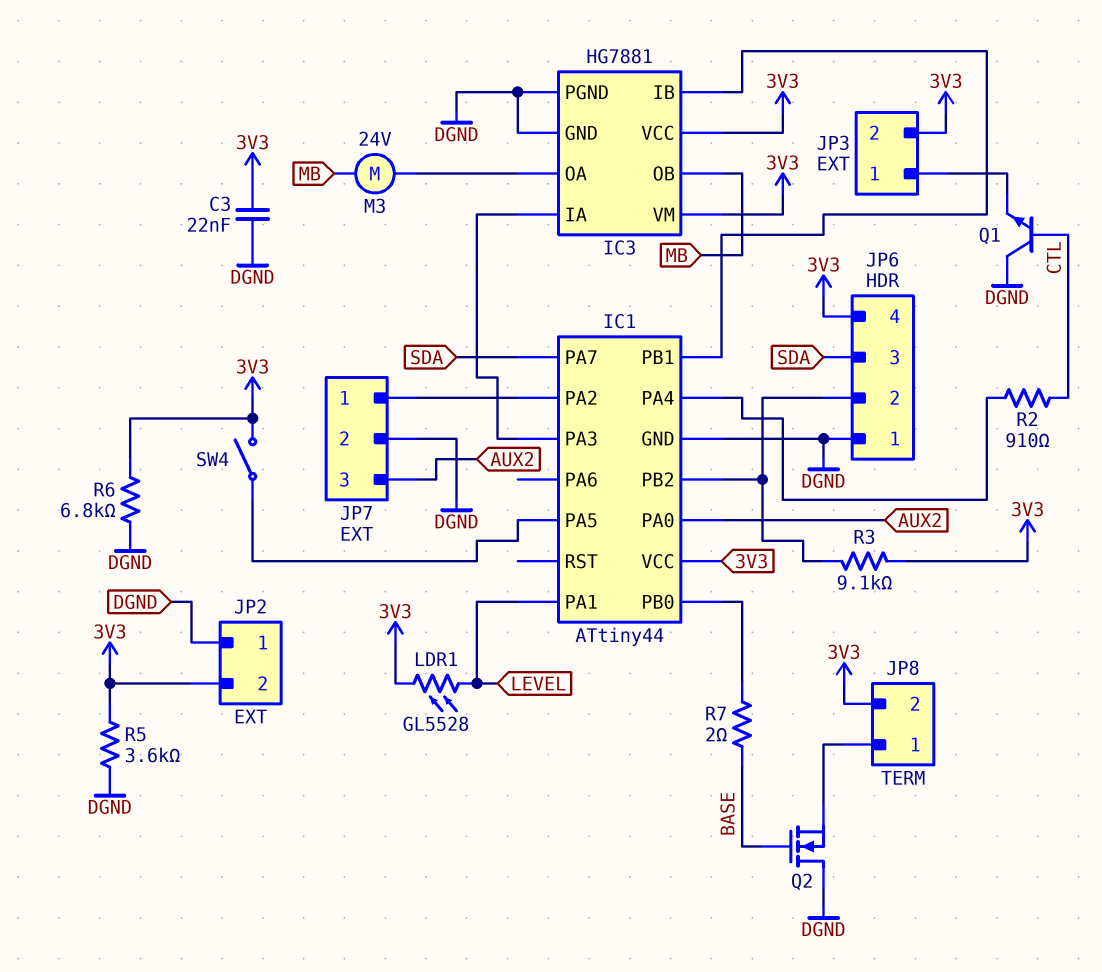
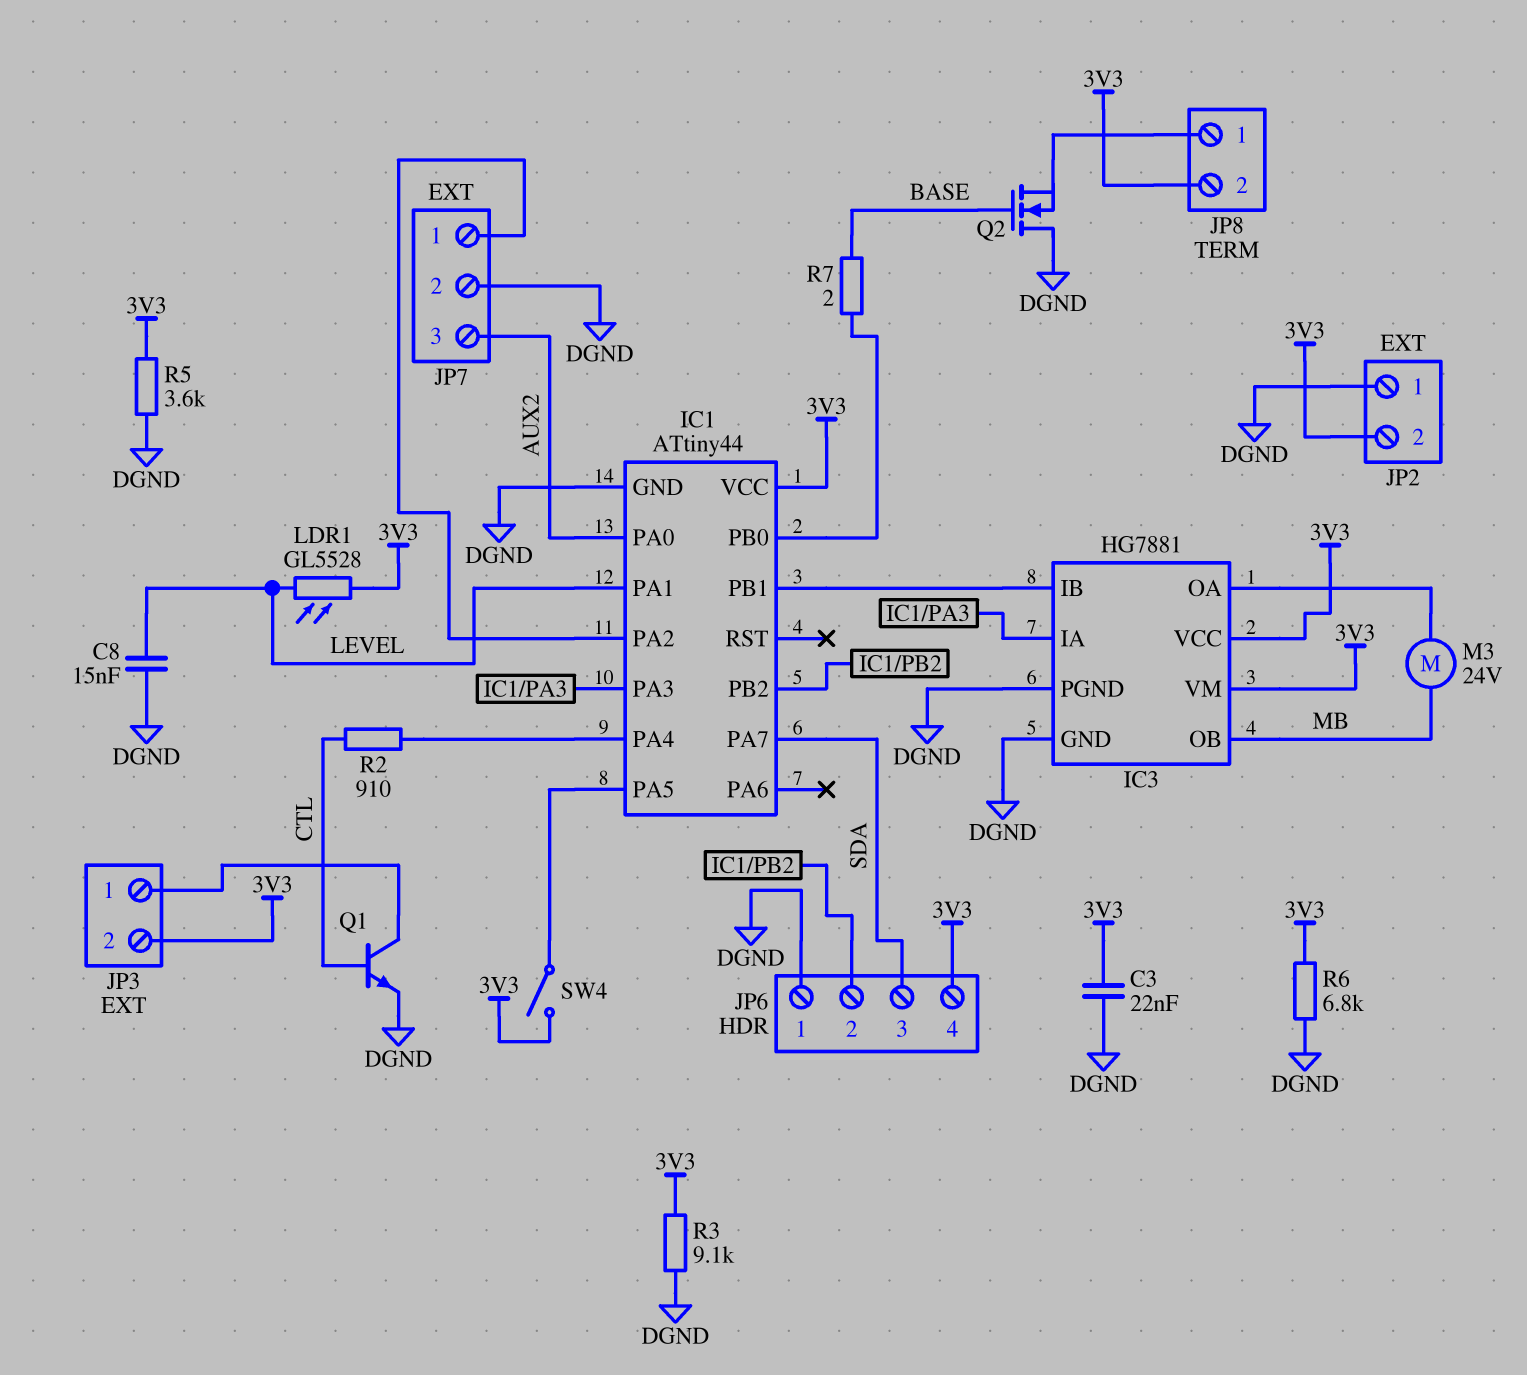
C8: none -> 15nF (DGND, LEVEL)
Q1: NPN (B CTL, C DGND, E JP3/1) -> NPN (B CTL, C JP3/1, E DGND)
R3: 9.1k (3V3, IC1/PB2) -> 9.1k (3V3, DGND)

